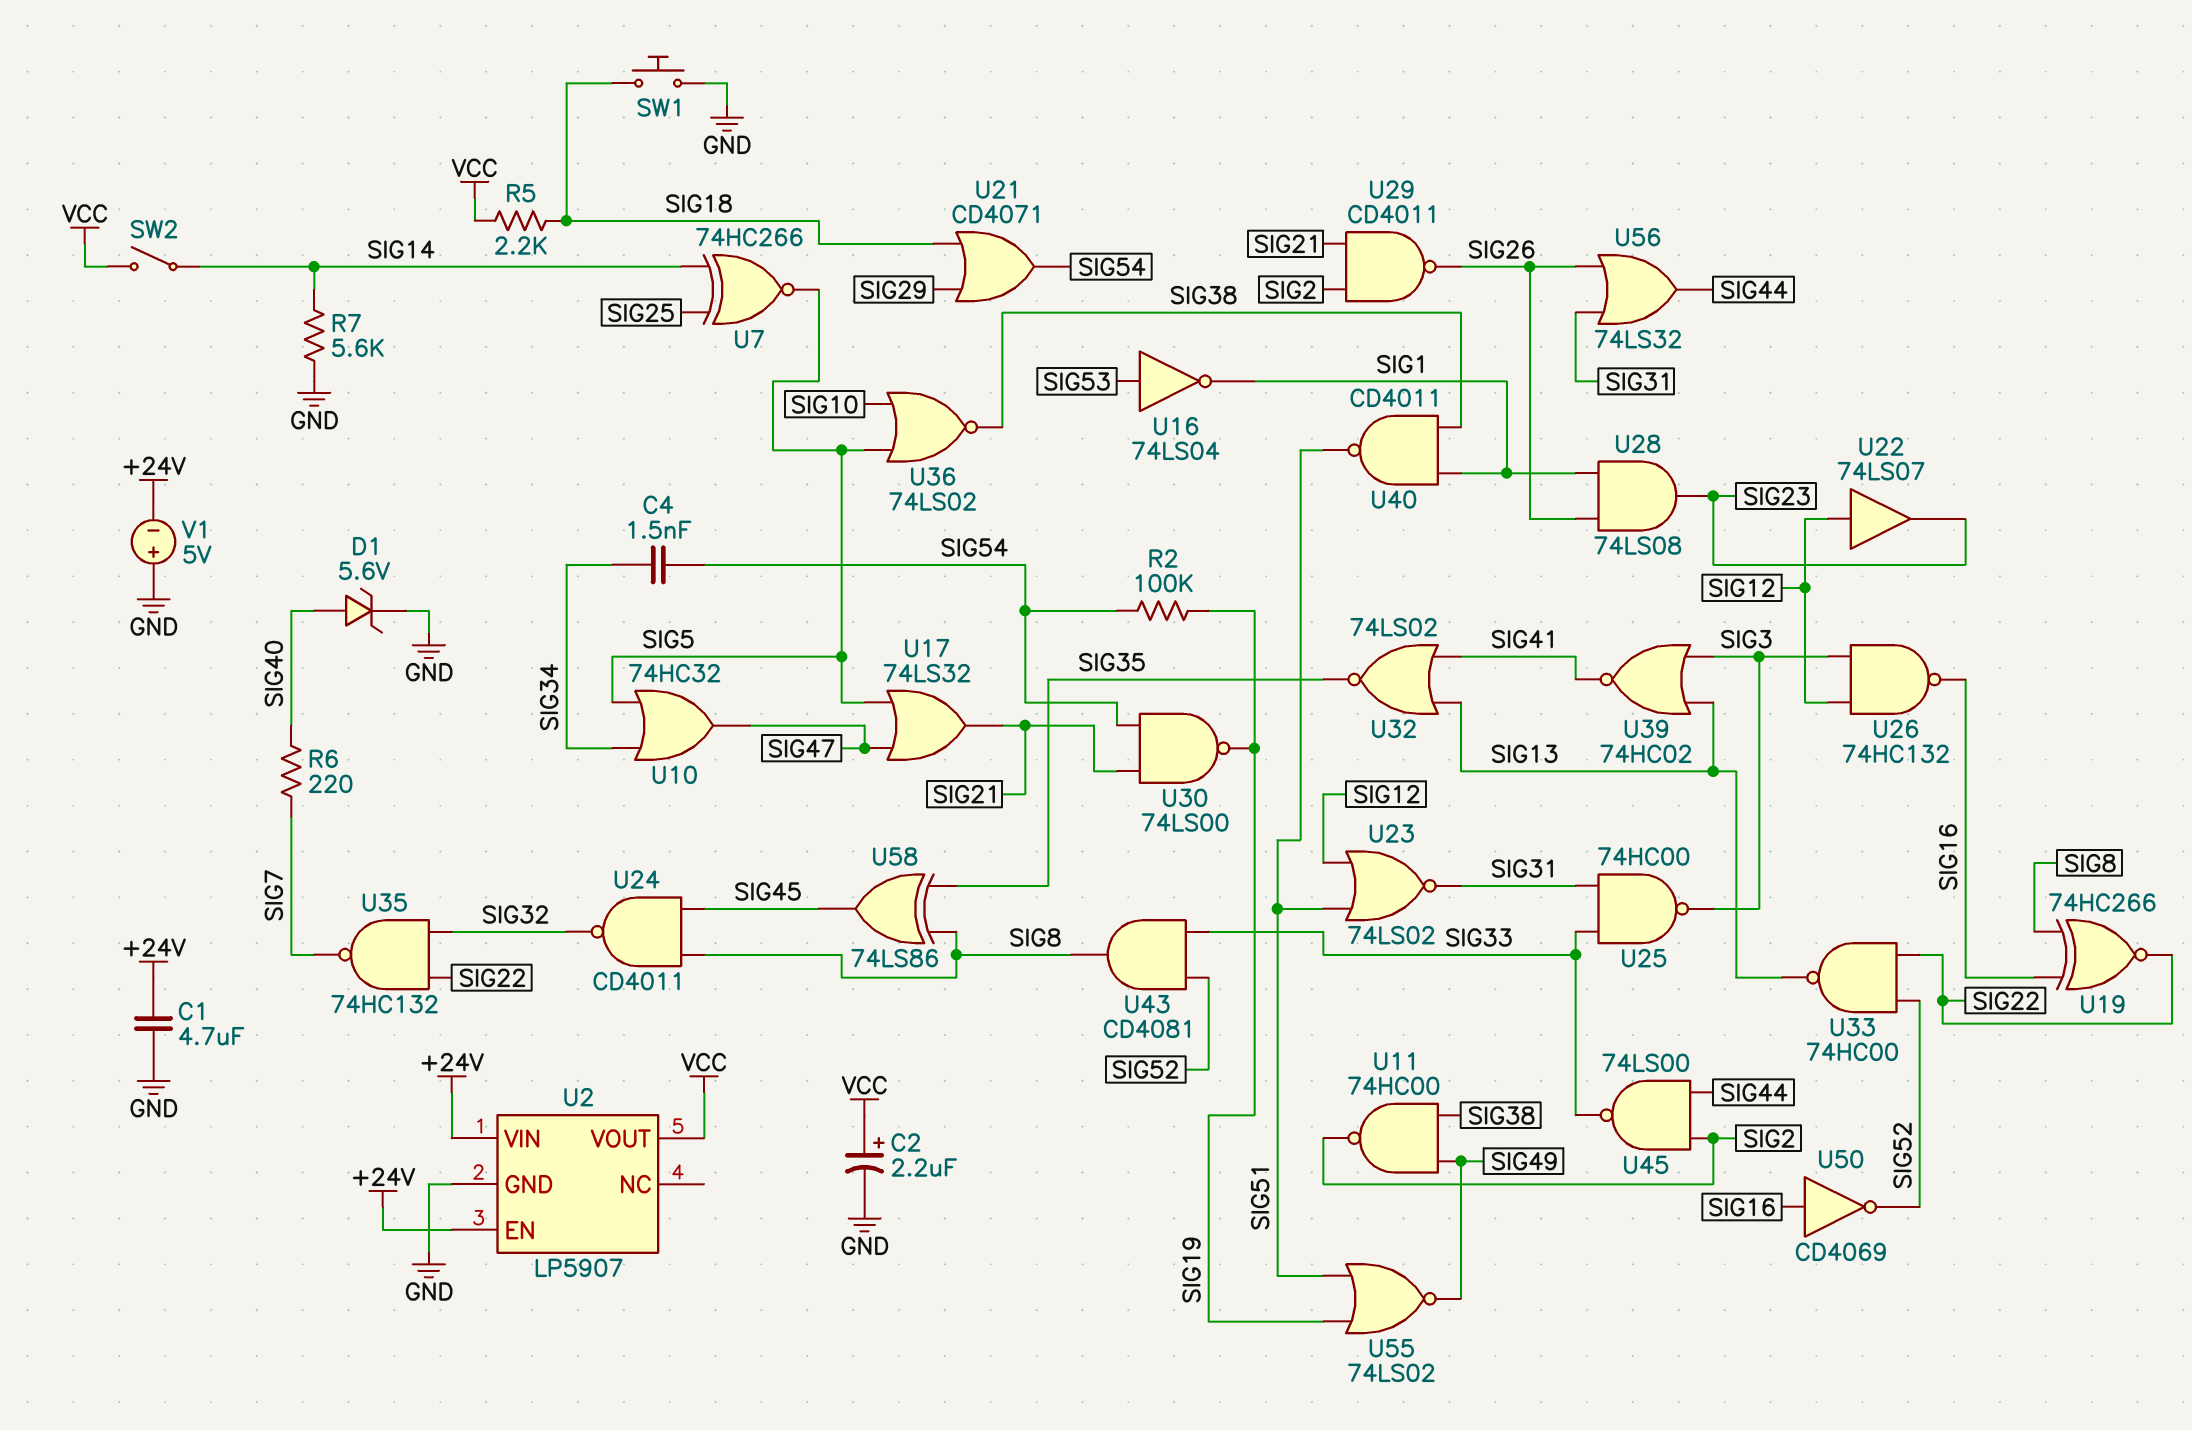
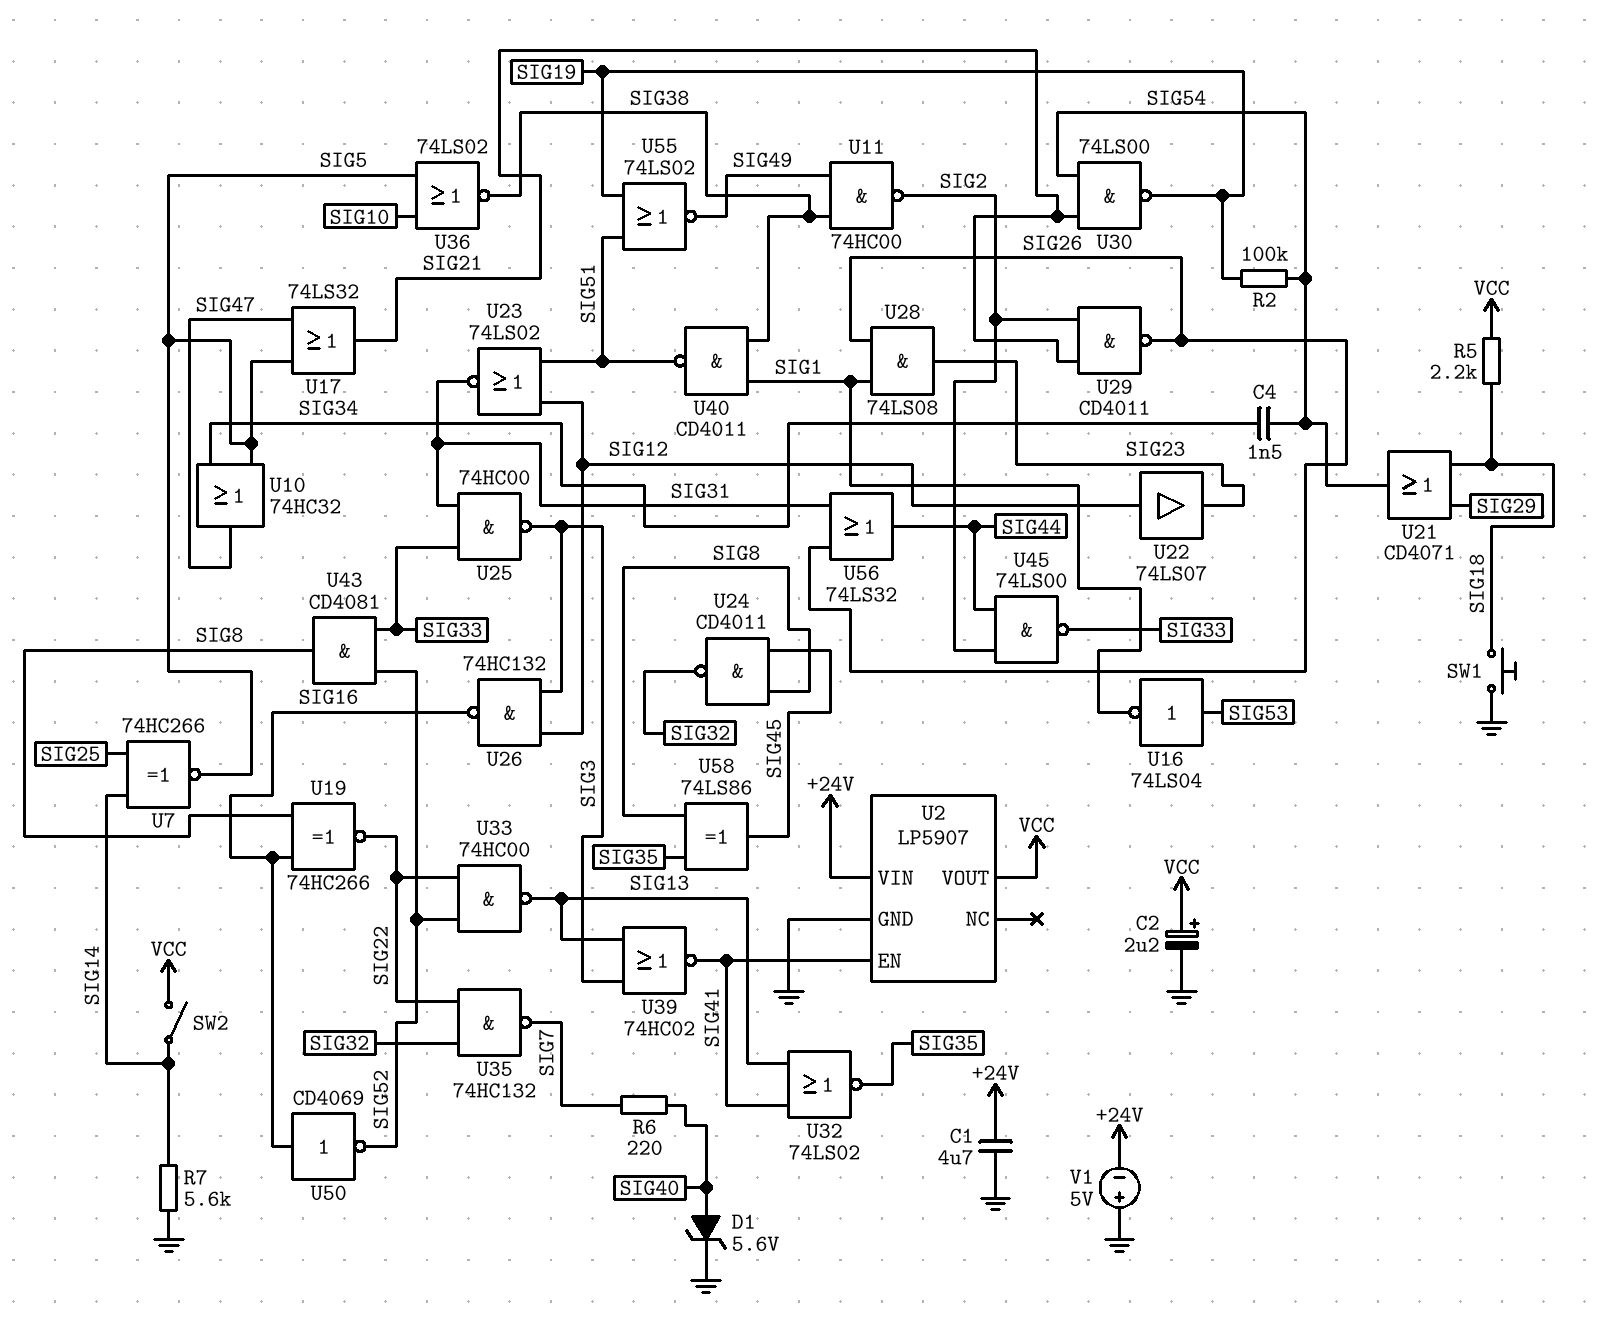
U2 pin EN: +24V -> SIG41

